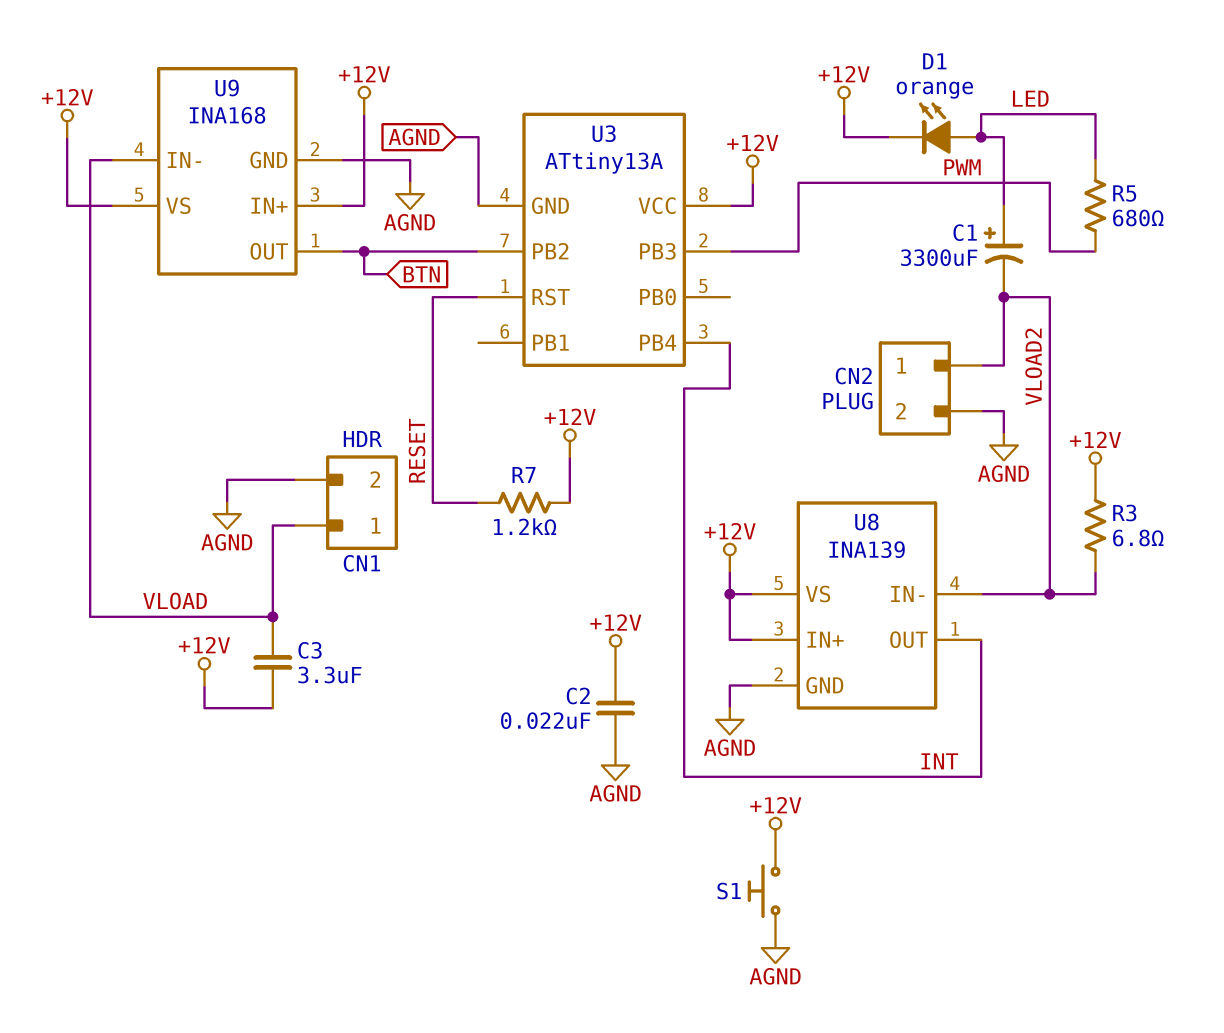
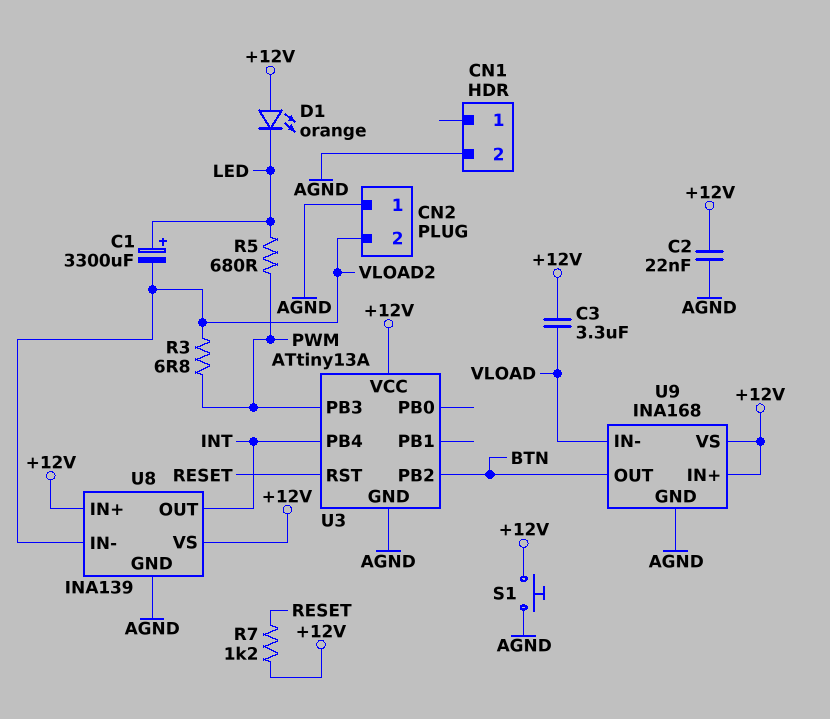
CN1 pin 1: VLOAD -> none
CN2 pin 1: VLOAD2 -> AGND
CN2 pin 2: AGND -> VLOAD2
D1: LED orange (A LED, K +12V) -> LED orange (A +12V, K LED)
R3: 6.8 (+12V, VLOAD2) -> 6.8 (PWM, VLOAD2)

